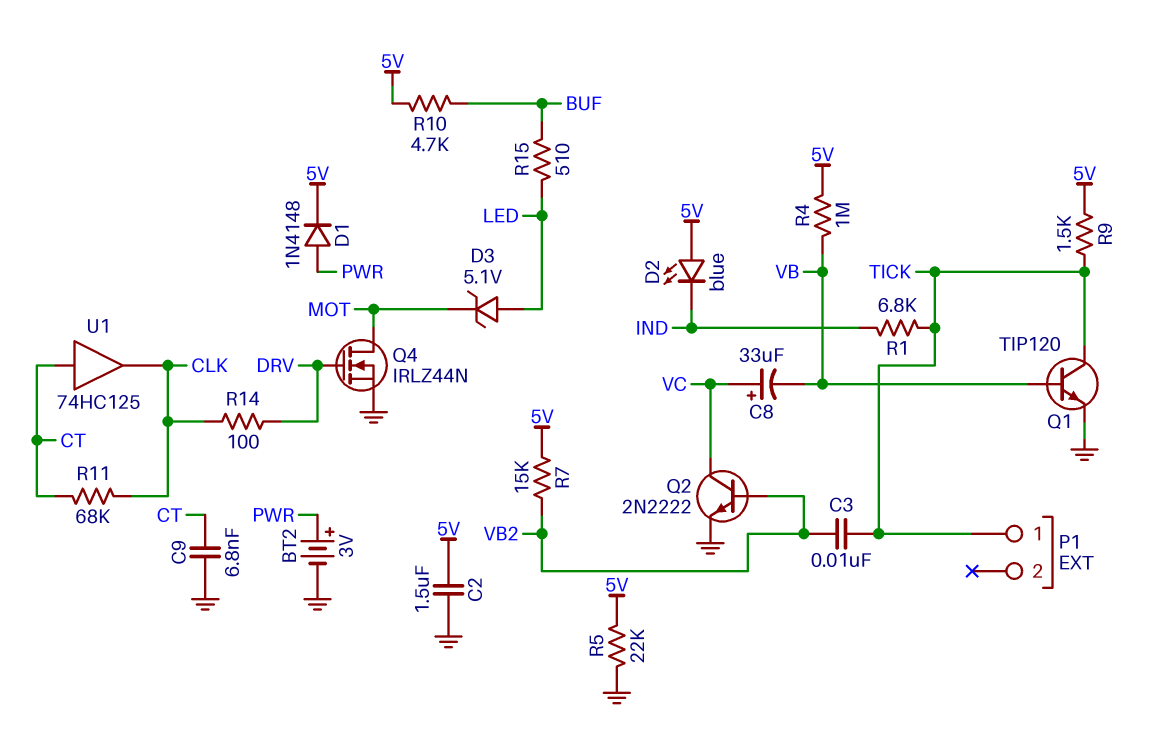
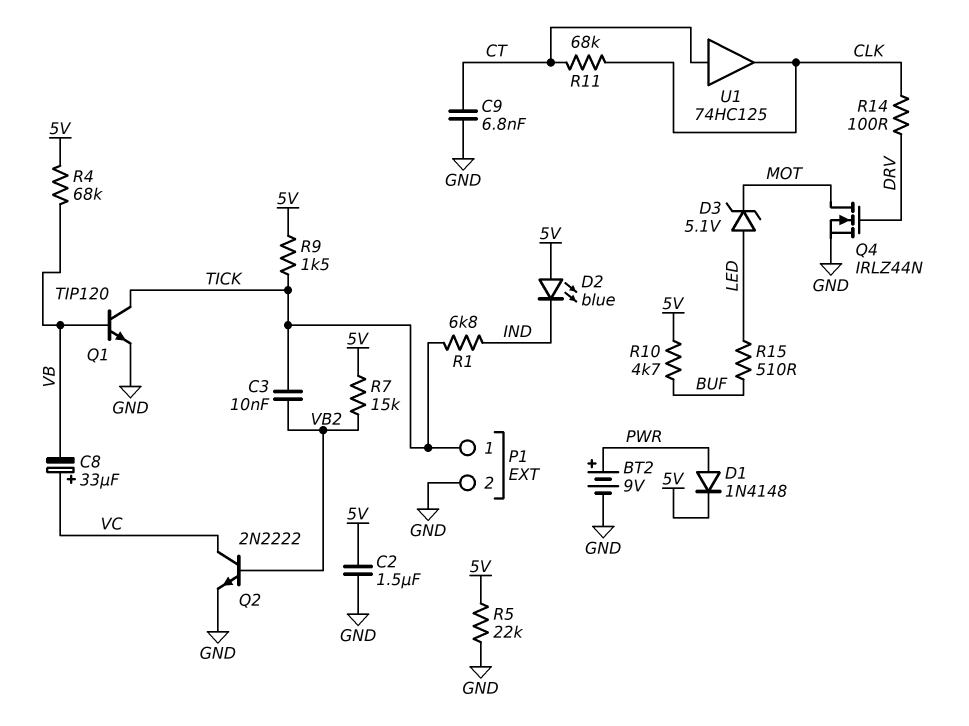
BT2: 3V (plus PWR, minus GND) -> 9V (plus PWR, minus GND)
P1 pin 2: none -> GND
R4: 1M (5V, VB) -> 68k (5V, VB)

